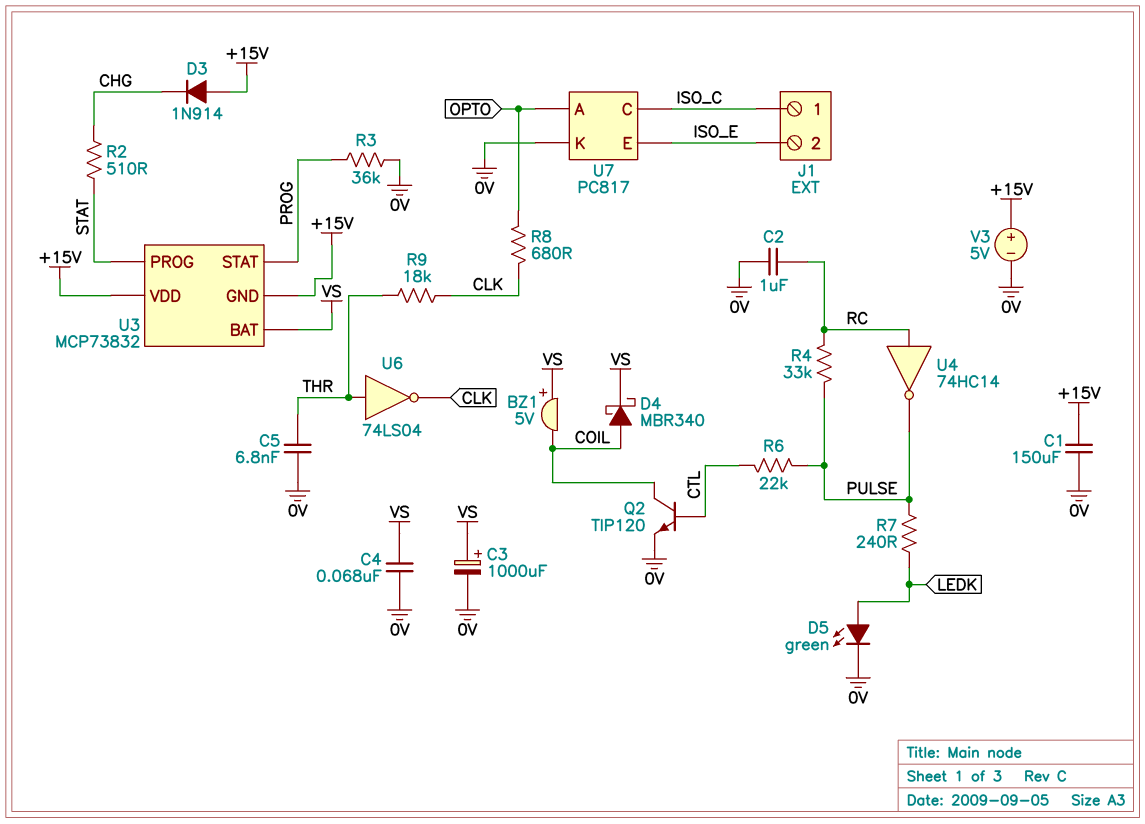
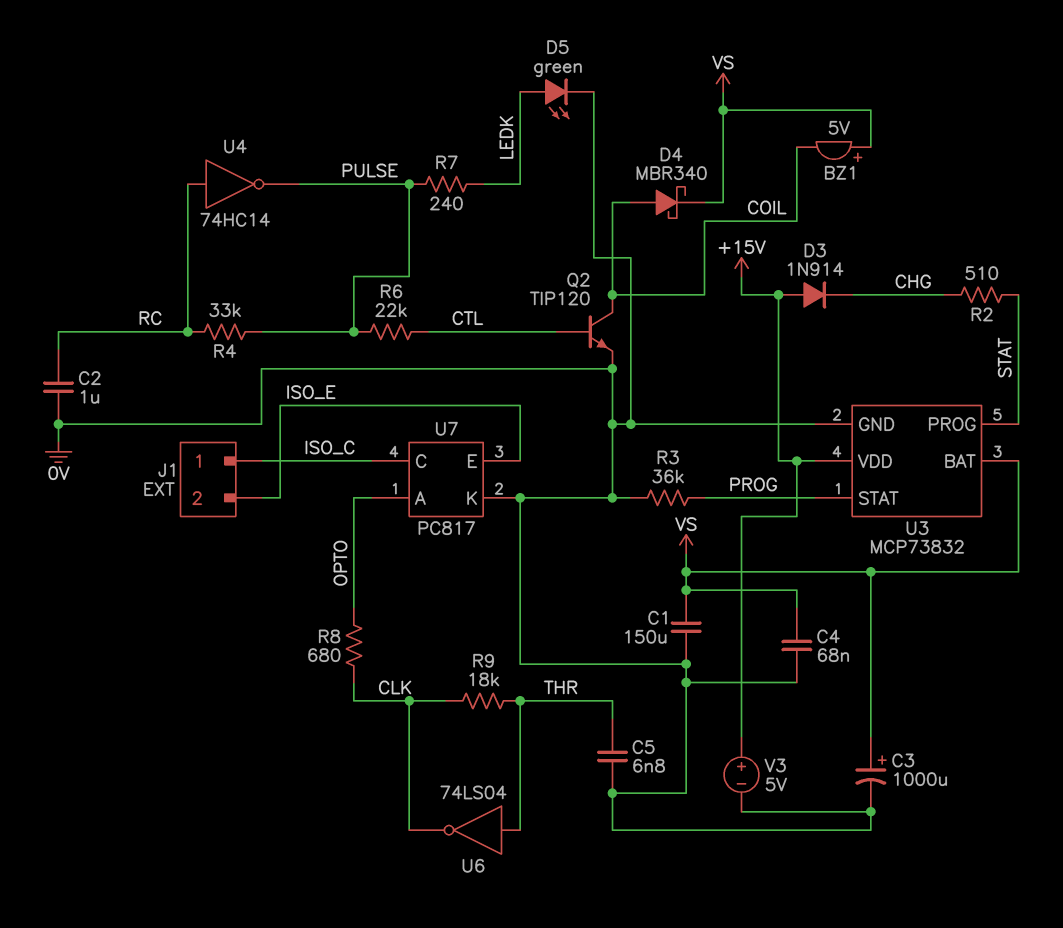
C1: 150uF (+15V, 0V) -> 150uF (0V, VS)
U3 pin GND: +15V -> 0V

